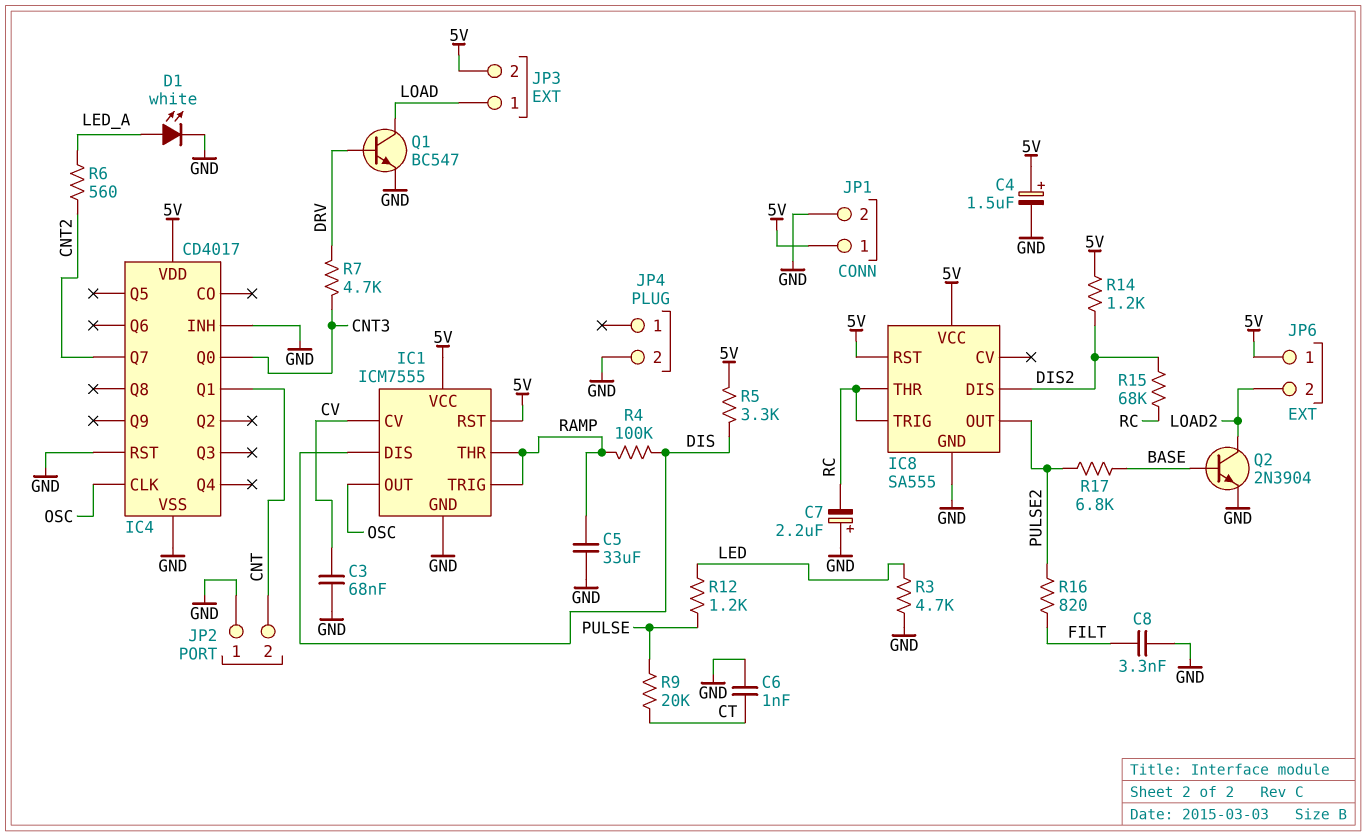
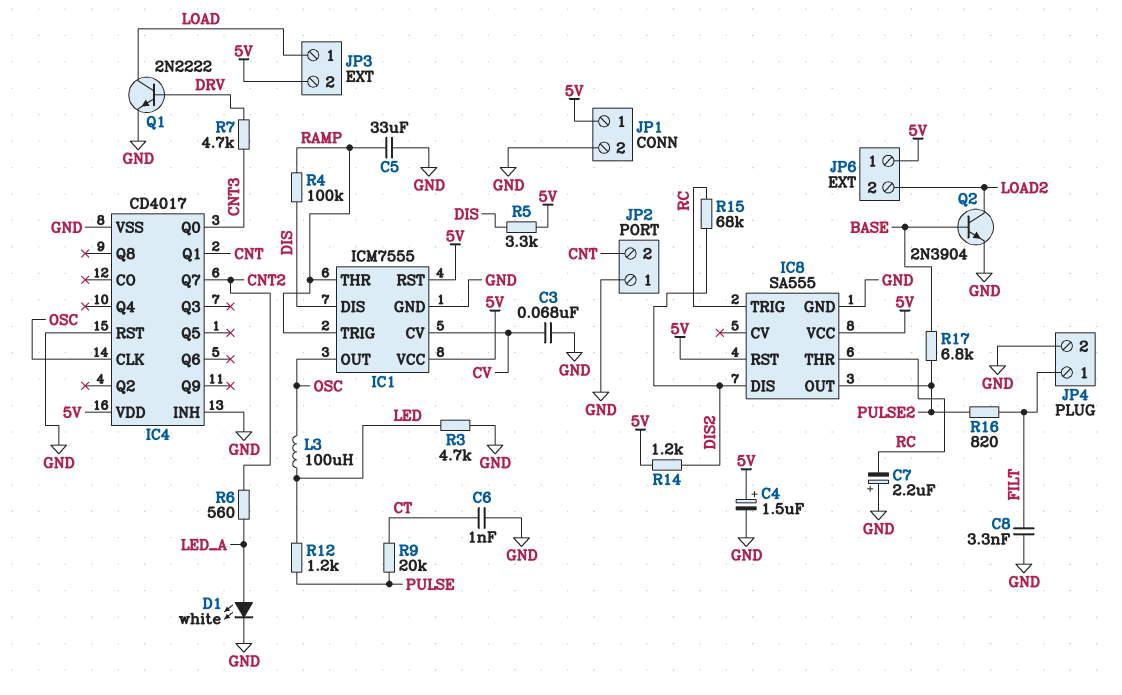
JP4 pin 1: none -> FILT
L3: none -> 100uH (LED, OSC)
Q1: NPN BC547 (B DRV, C LOAD, E GND) -> NPN 2N2222 (B DRV, C LOAD, E GND)

